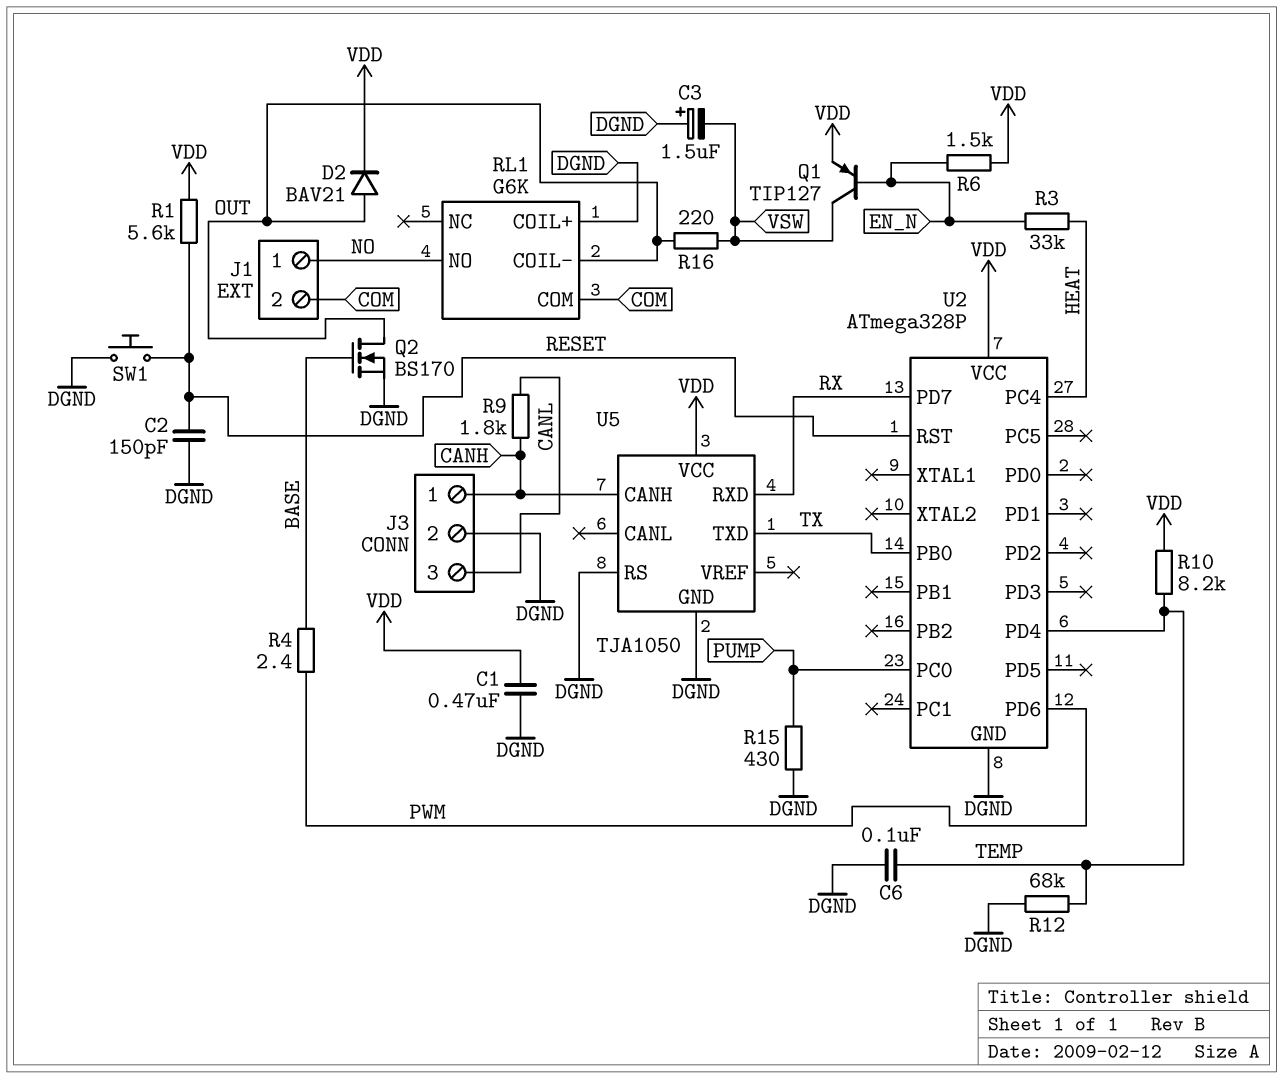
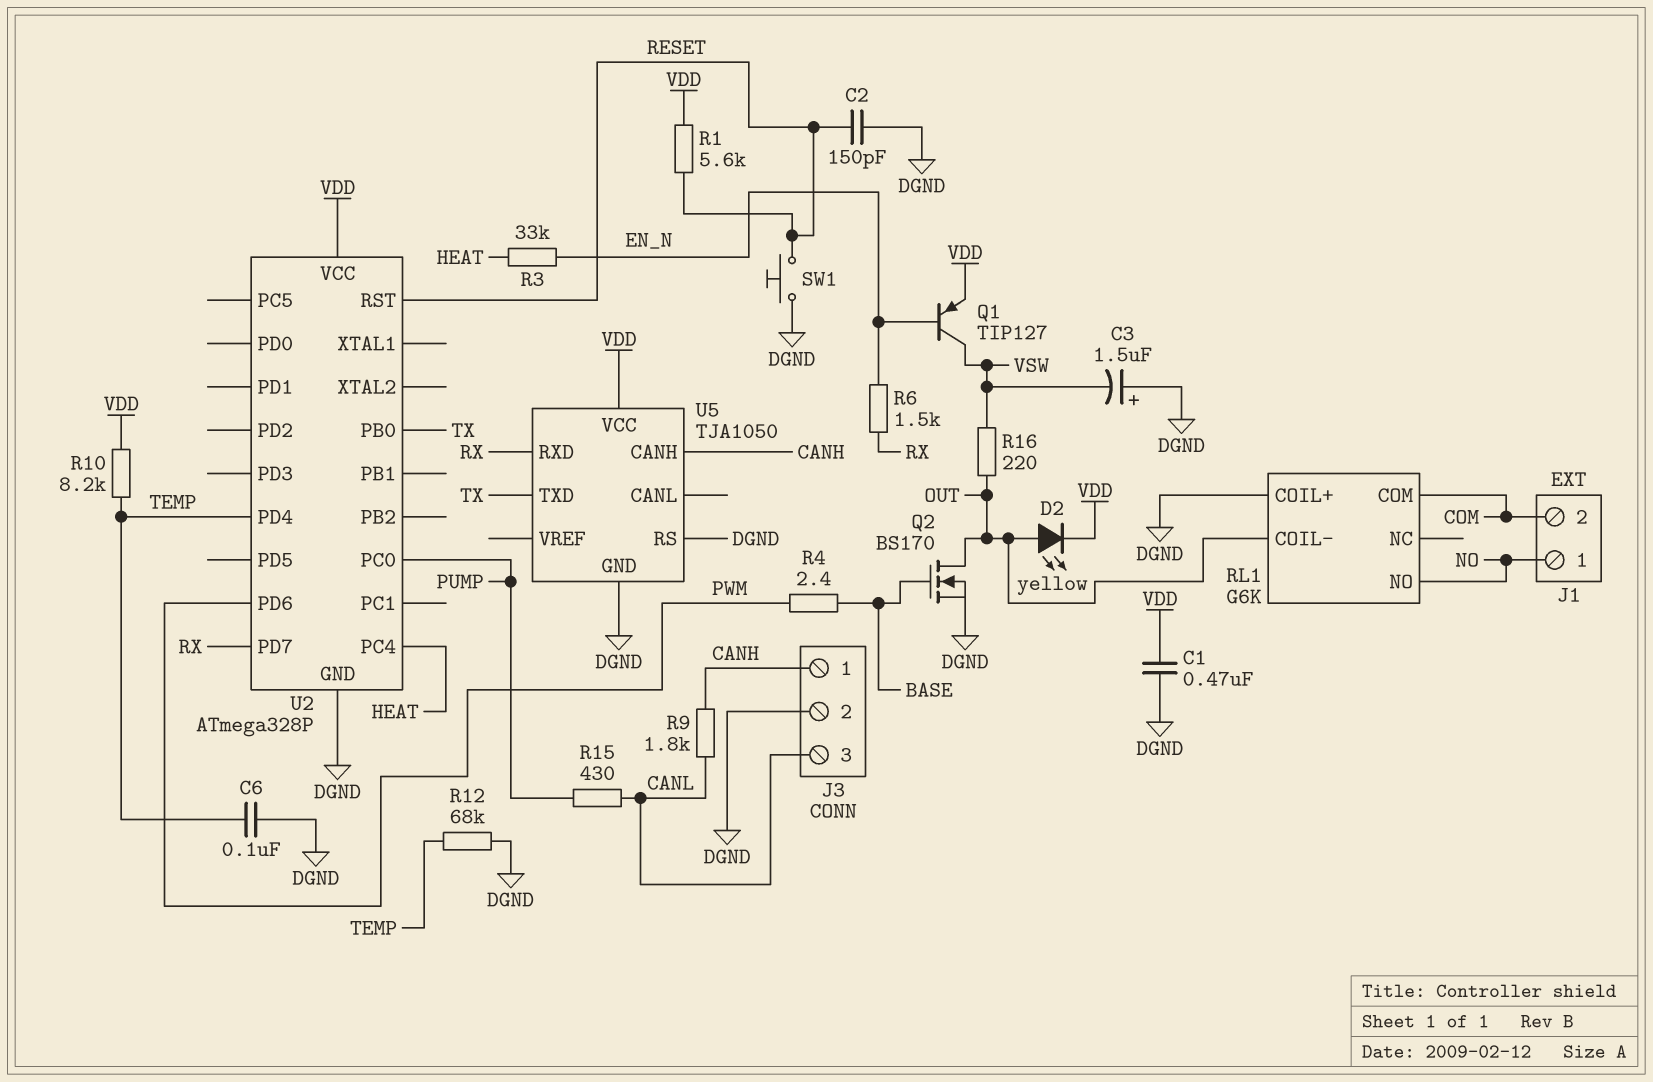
D2: diode BAV21 (A OUT, K VDD) -> LED yellow (A OUT, K VDD)
R6: 1.5k (EN_N, VDD) -> 1.5k (EN_N, RX)
R15: 430 (DGND, PUMP) -> 430 (CANL, PUMP)

